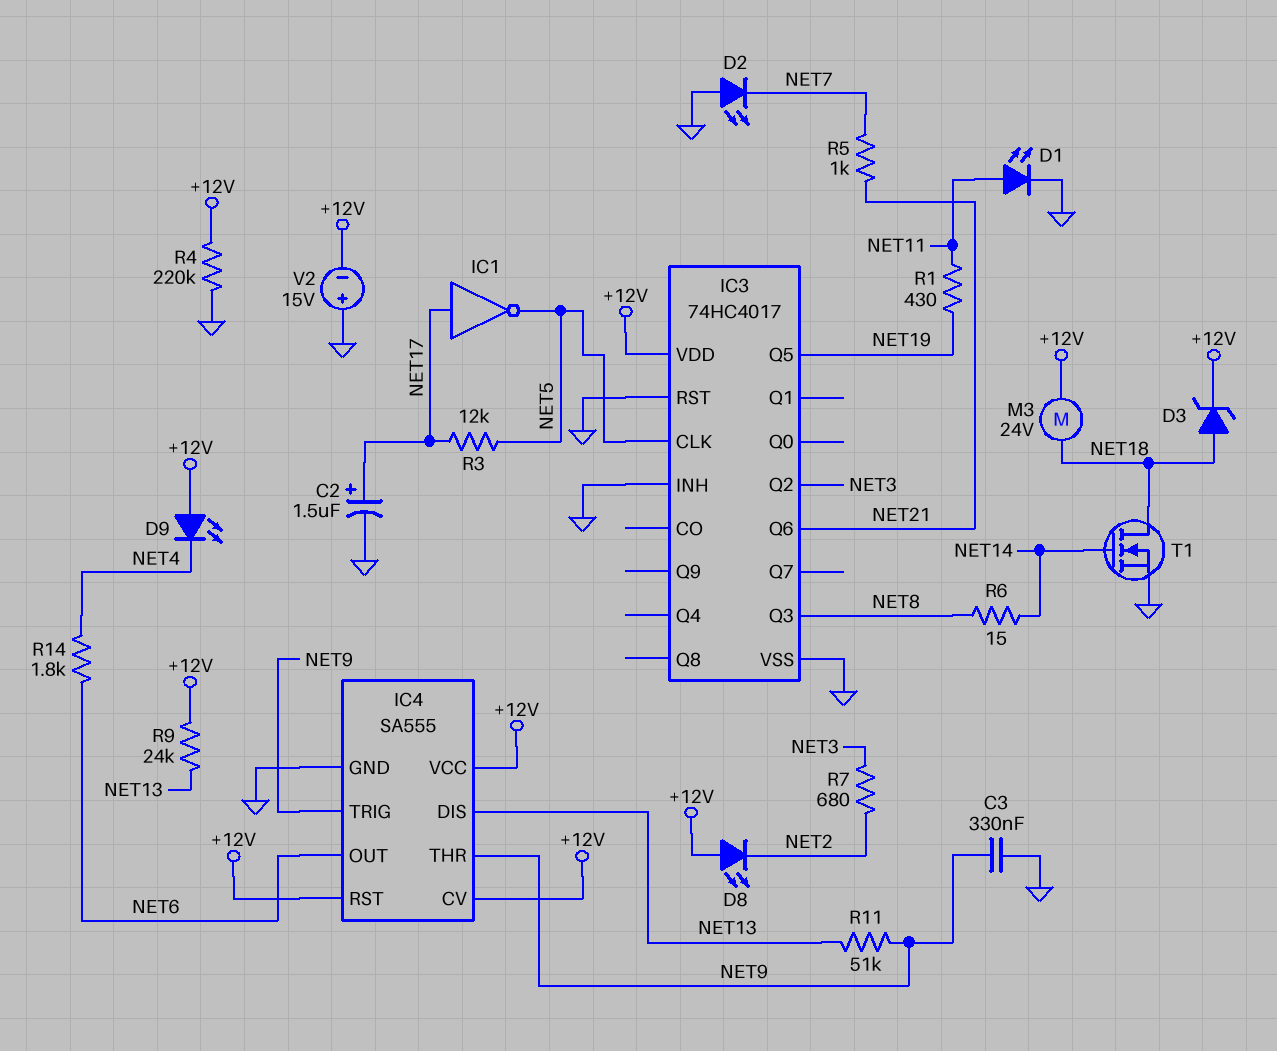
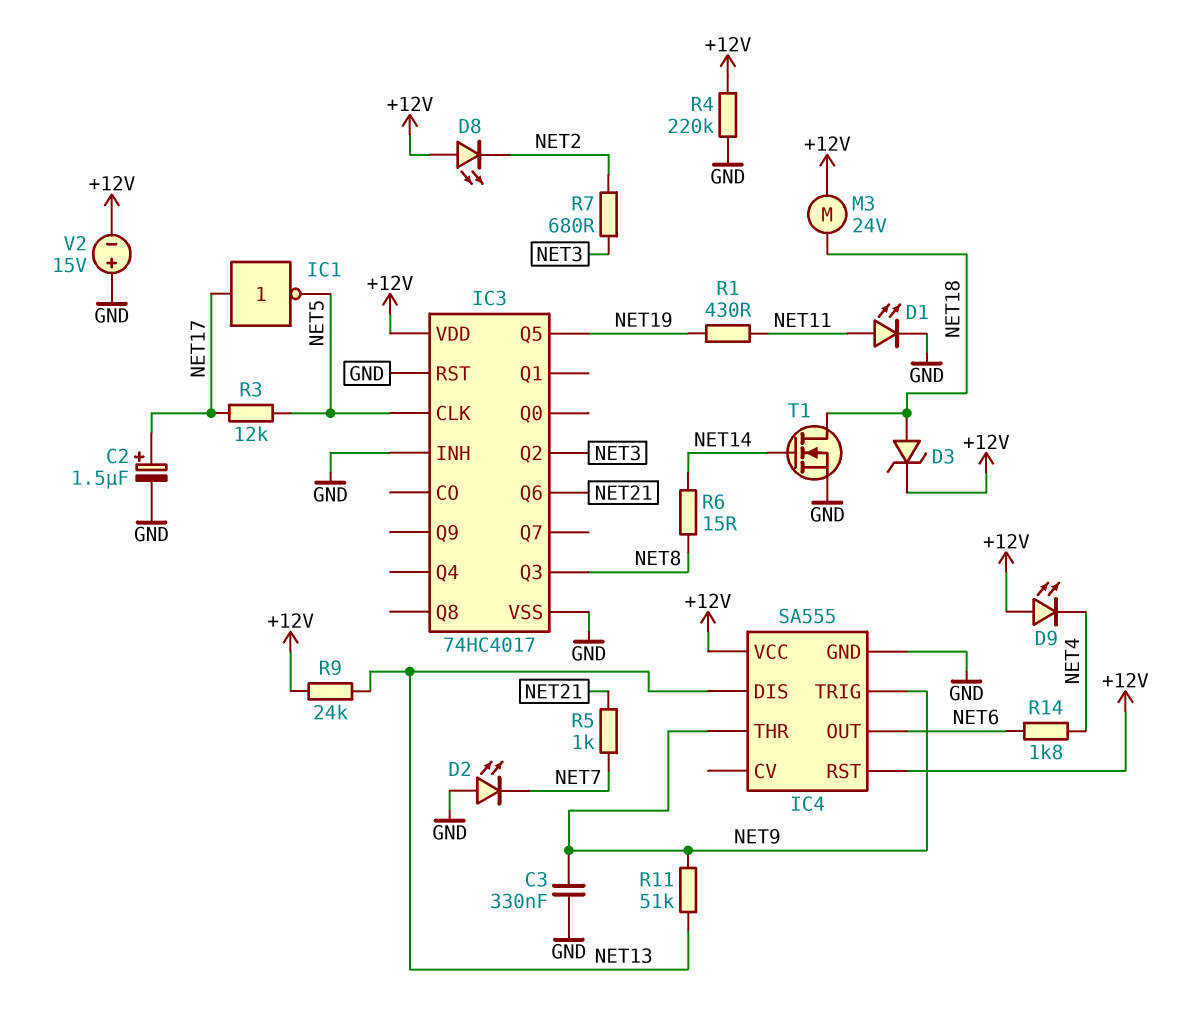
IC4 pin CV: +12V -> none

